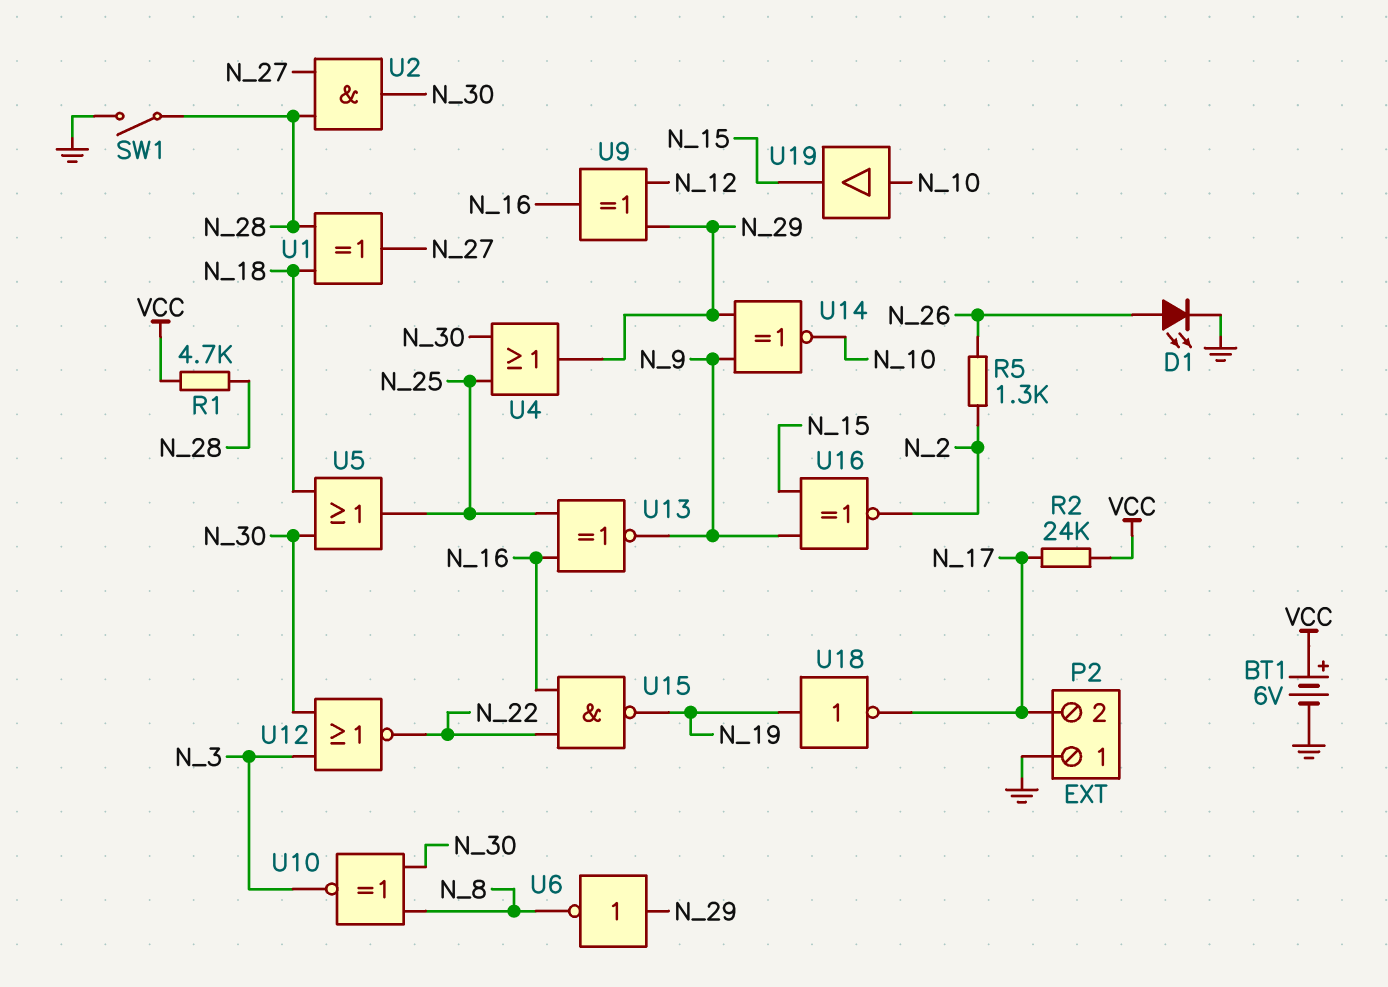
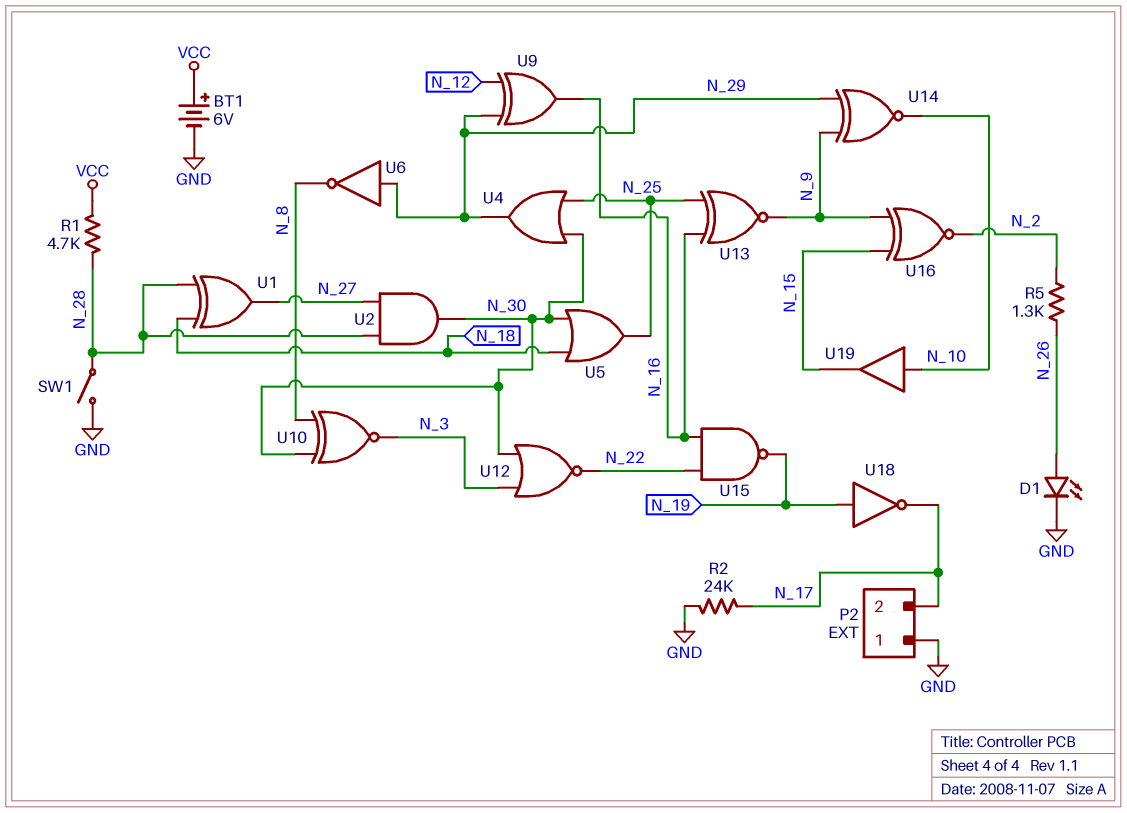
R2: 24k (N_17, VCC) -> 24k (GND, N_17)

